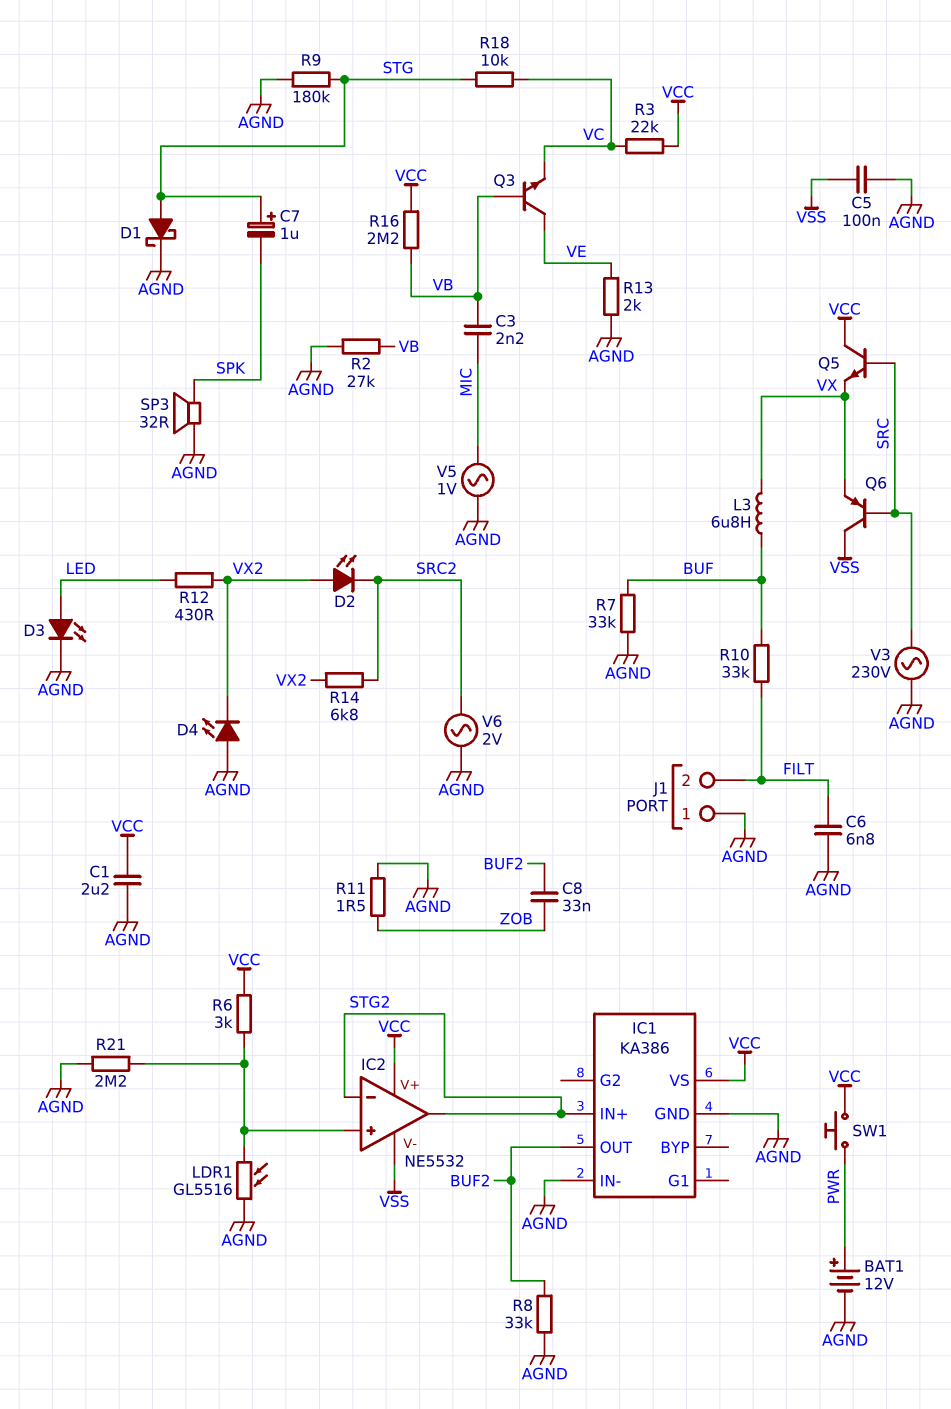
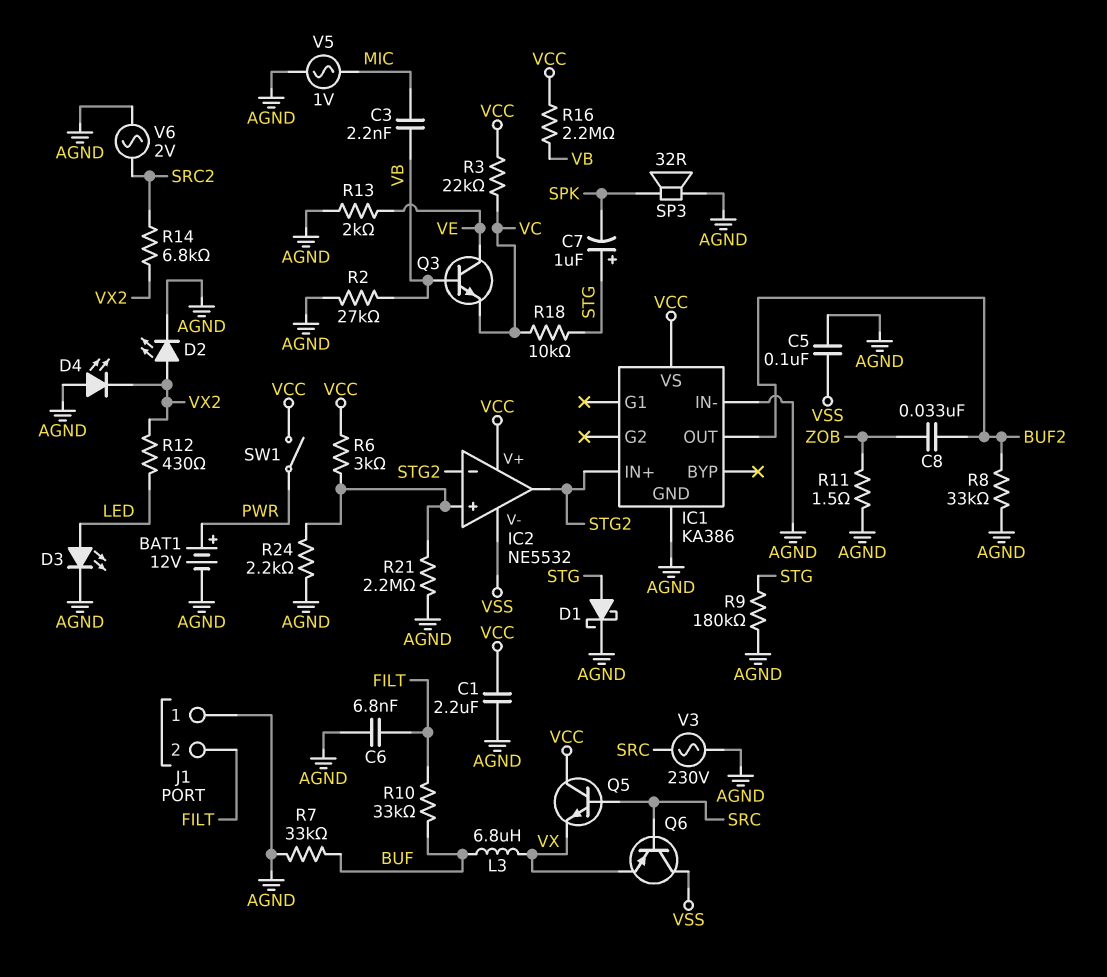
D2: LED (A VX2, K SRC2) -> LED (A VX2, K AGND)
LDR1: GL5516 (AGND, IC2/in+) -> none
R24: none -> 2.2k (AGND, IC2/in+)
SW1: button (PWR, VCC) -> switch (PWR, VCC)

